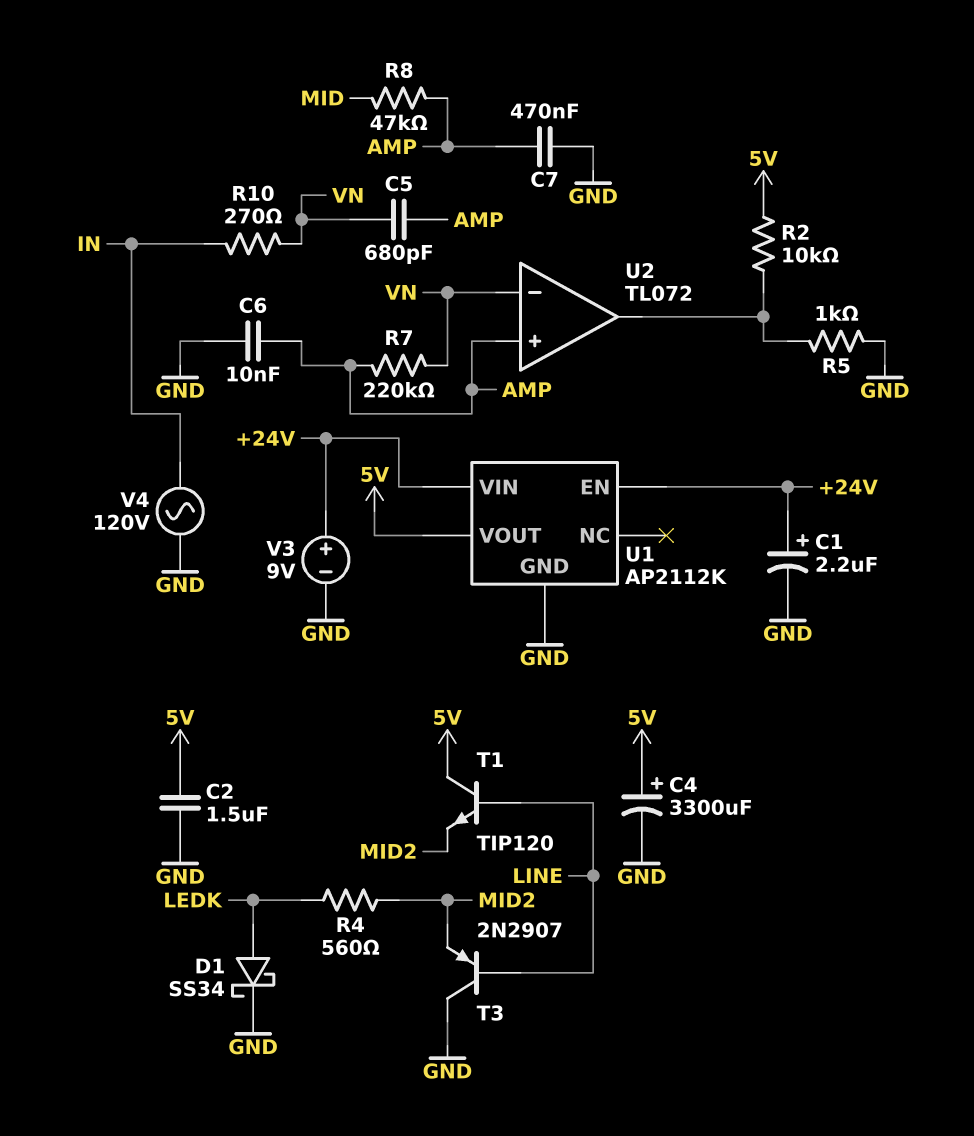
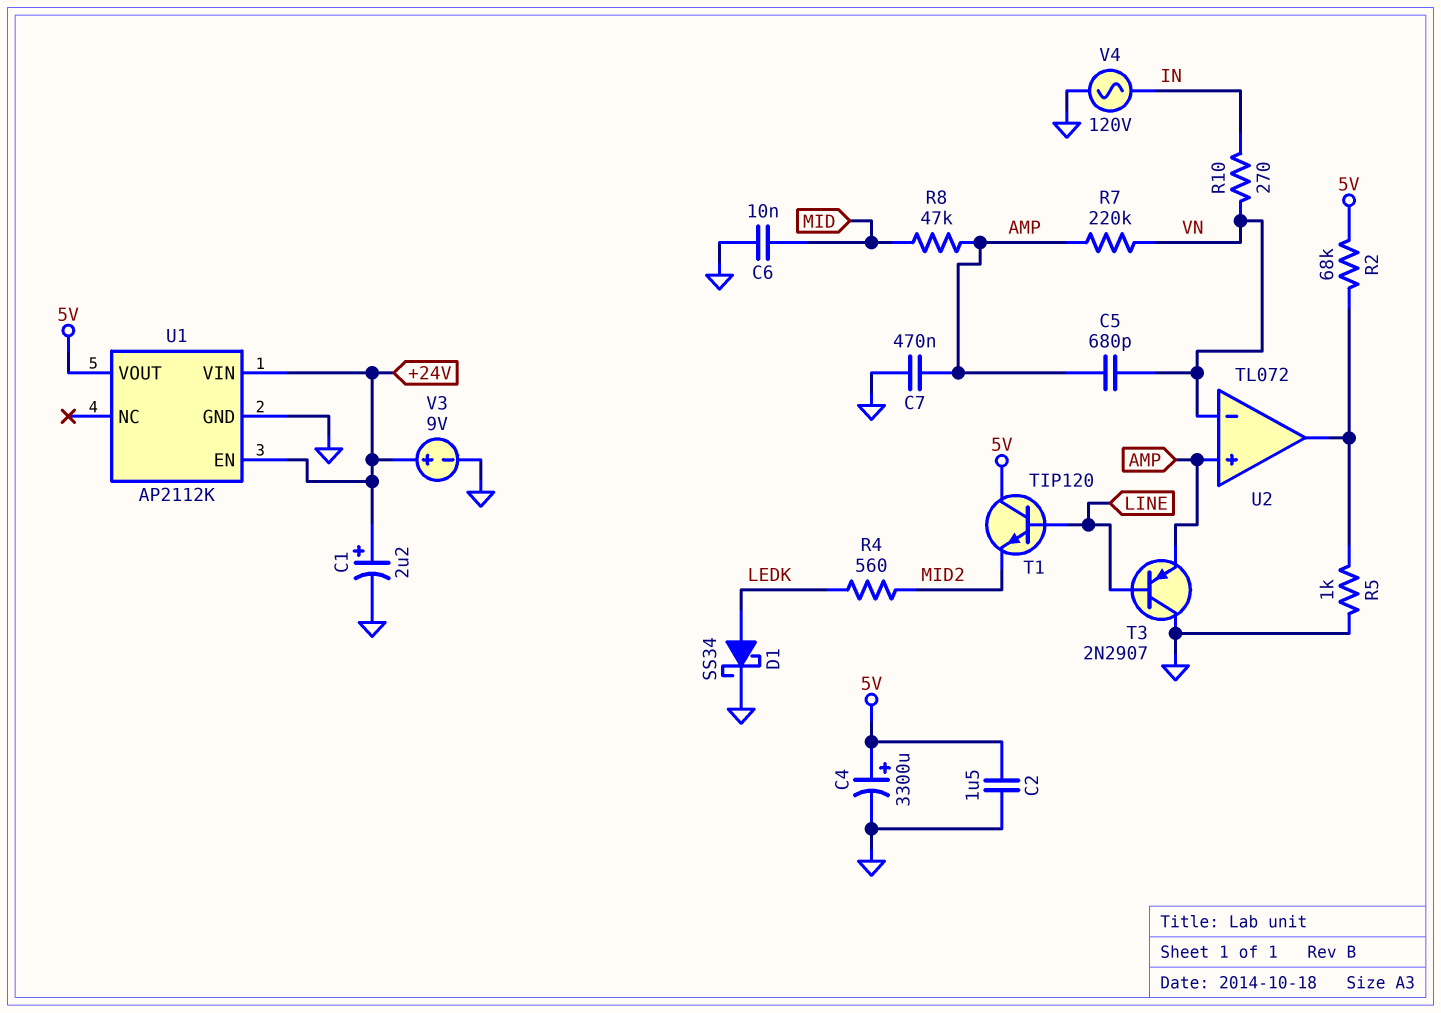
C6: 10nF (AMP, GND) -> 10nF (GND, MID)
R2: 10k (5V, U2/out) -> 68k (5V, U2/out)
T3: PNP 2N2907 (B LINE, C GND, E MID2) -> PNP 2N2907 (B LINE, C GND, E AMP)

